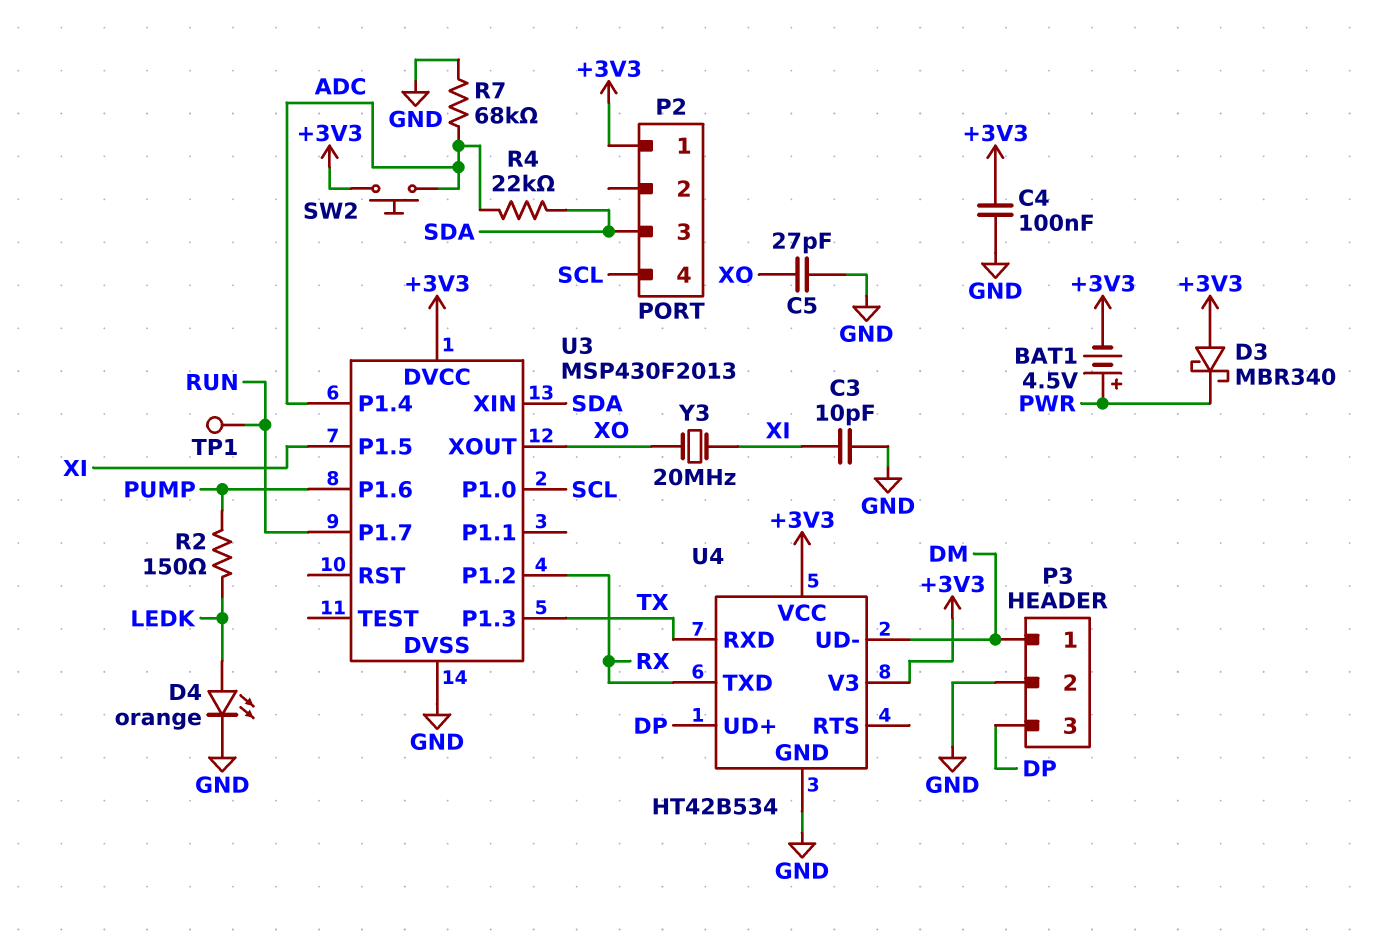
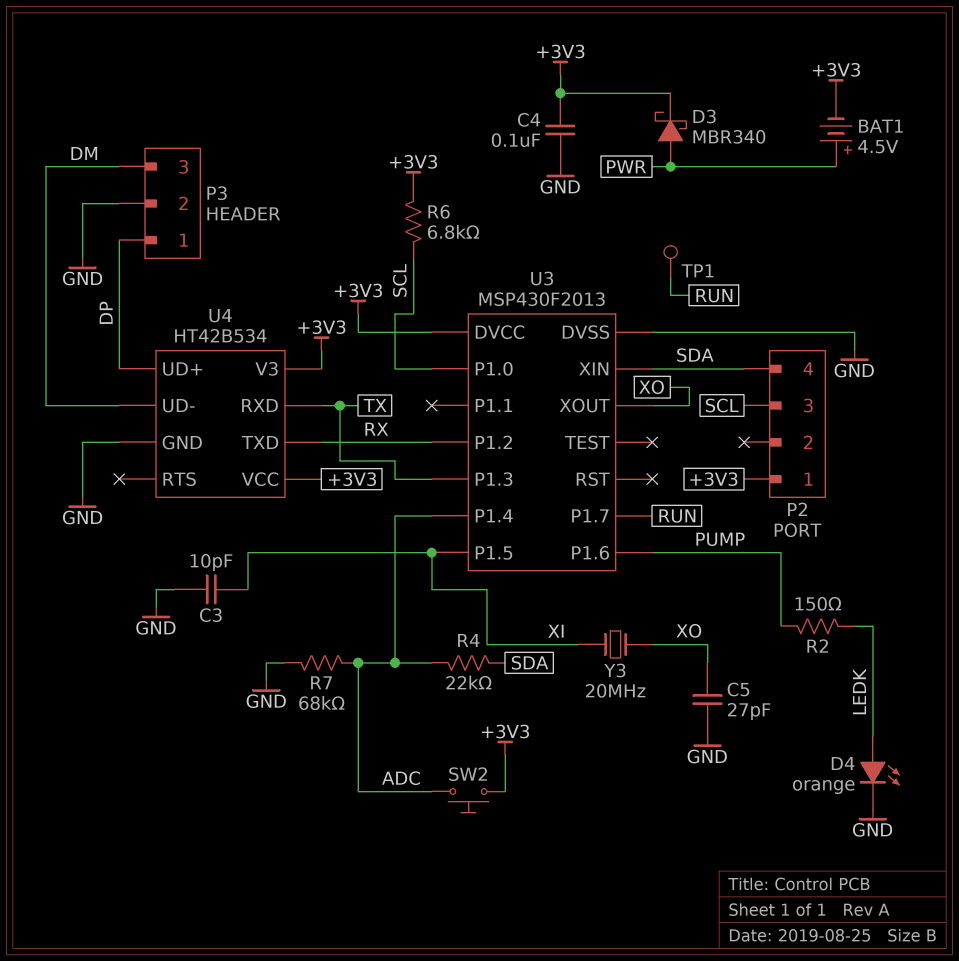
D3: schottky MBR340 (A +3V3, K PWR) -> schottky MBR340 (A PWR, K +3V3)
P2 pin 3: SDA -> SCL
P2 pin 4: SCL -> SDA
P3 pin 1: DM -> DP
P3 pin 3: DP -> DM
R6: none -> 6.8k (+3V3, SCL)

